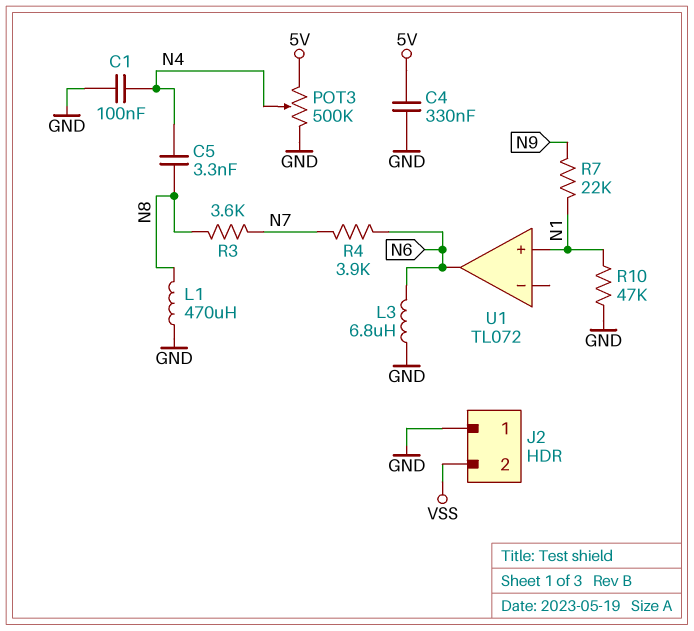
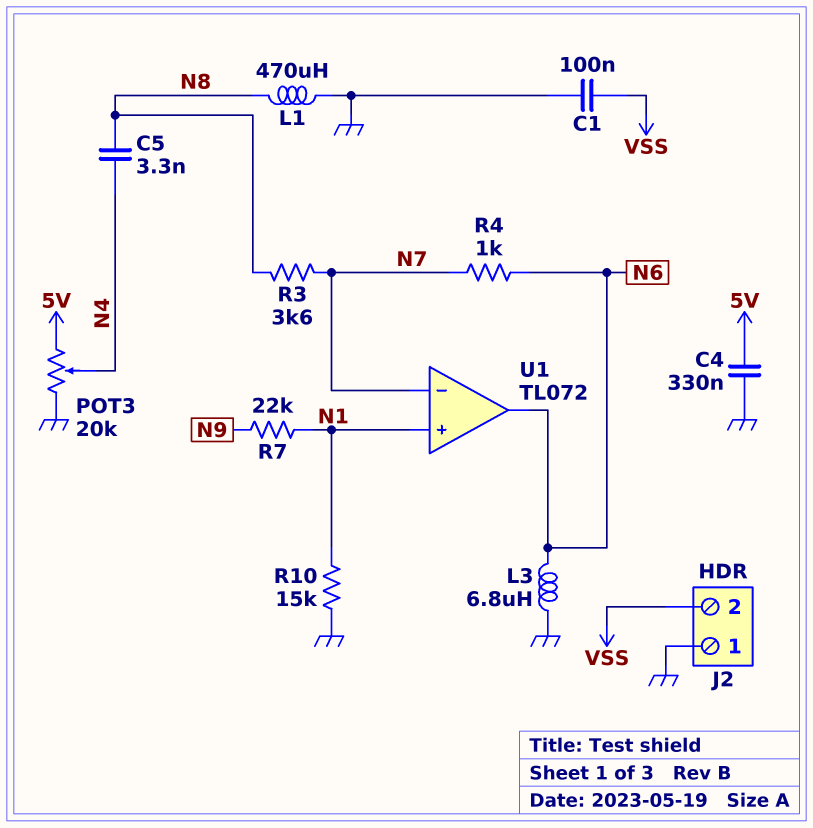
C1: 100nF (GND, N4) -> 100nF (GND, VSS)
POT3: 500k (5V, GND, wiper N4) -> 20k (5V, GND, wiper N4)
R4: 3.9k (N6, N7) -> 1k (N6, N7)
R10: 47k (GND, N1) -> 15k (GND, N1)
U1 pin in-: none -> N7

